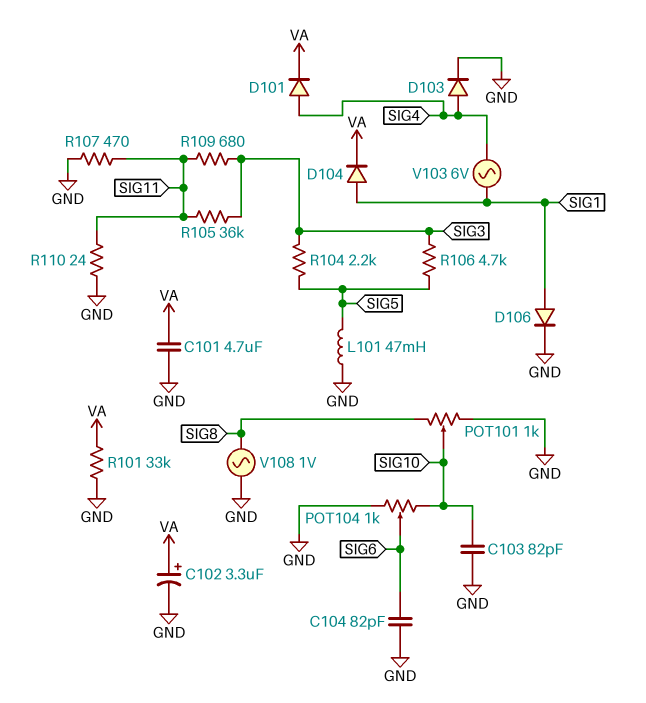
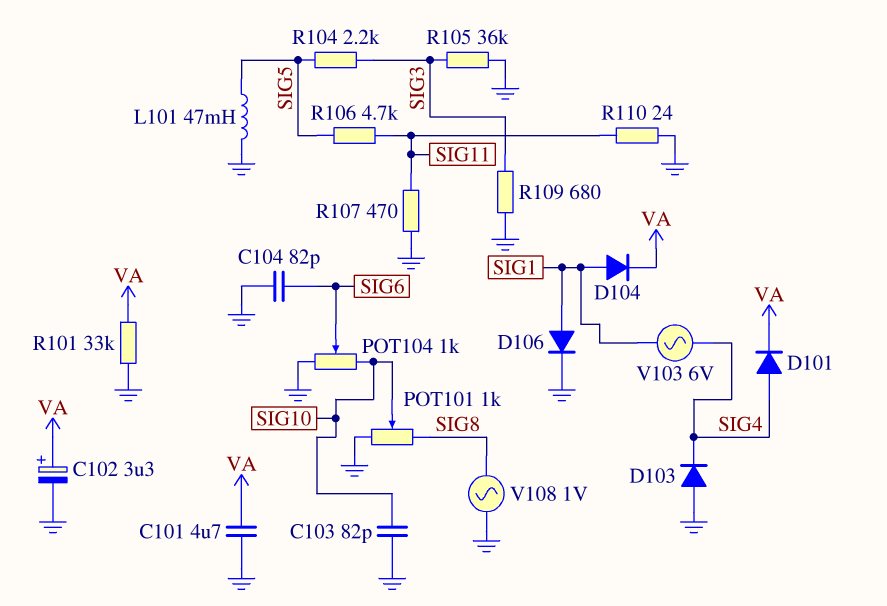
D103: diode (A SIG4, K GND) -> diode (A GND, K SIG4)
R105: 36k (SIG3, SIG11) -> 36k (GND, SIG3)
R106: 4.7k (SIG3, SIG5) -> 4.7k (SIG5, SIG11)
R109: 680 (SIG3, SIG11) -> 680 (GND, SIG3)

